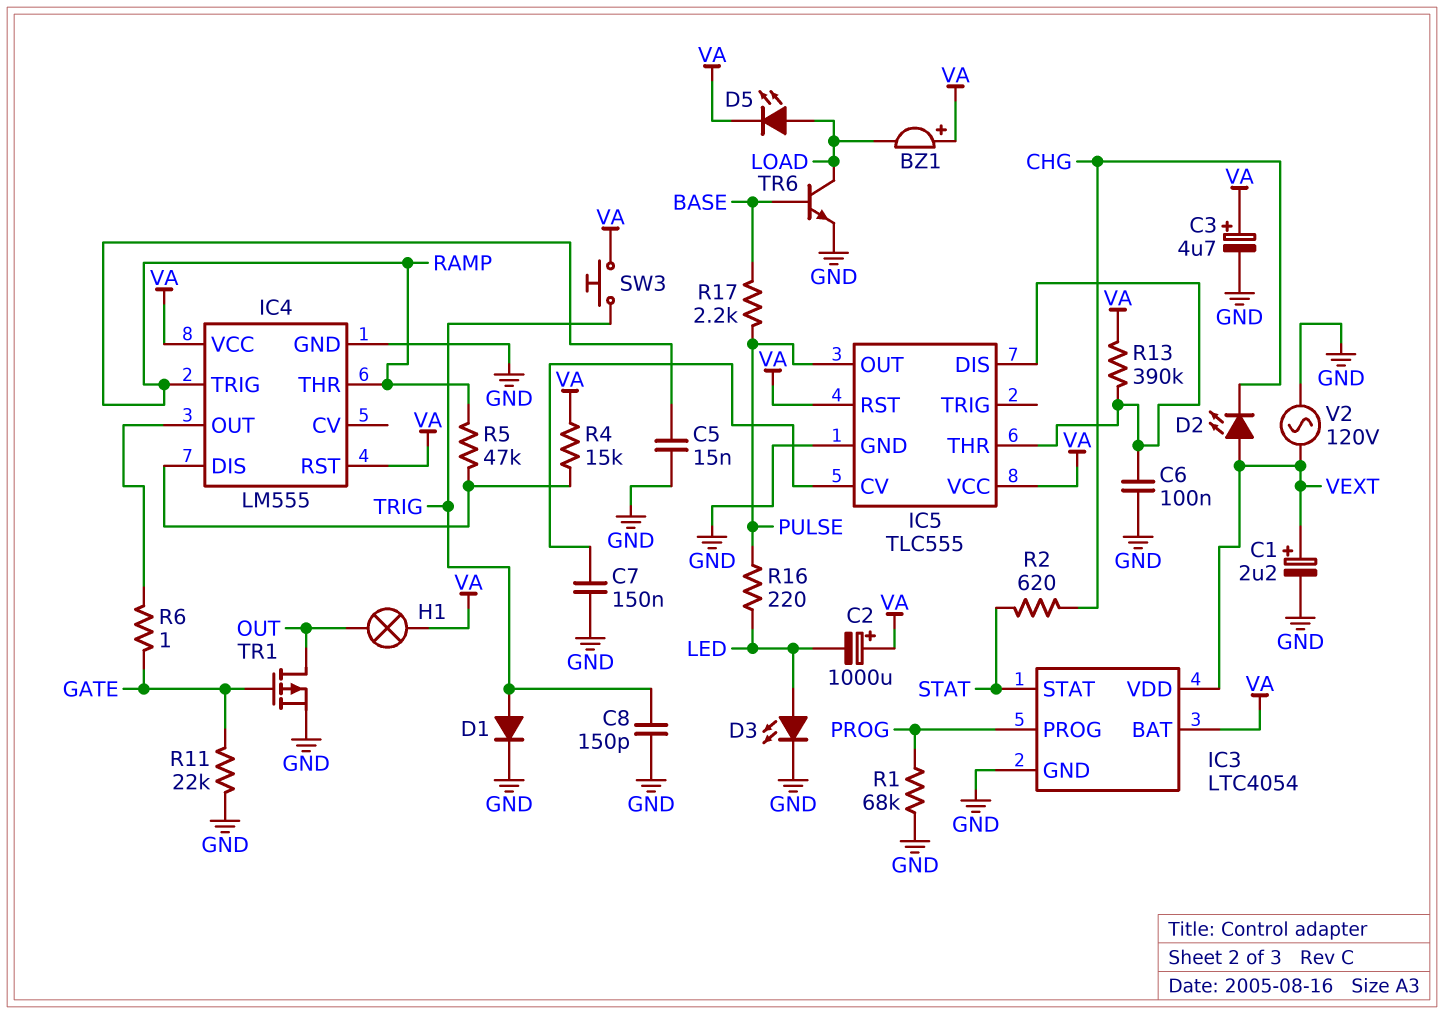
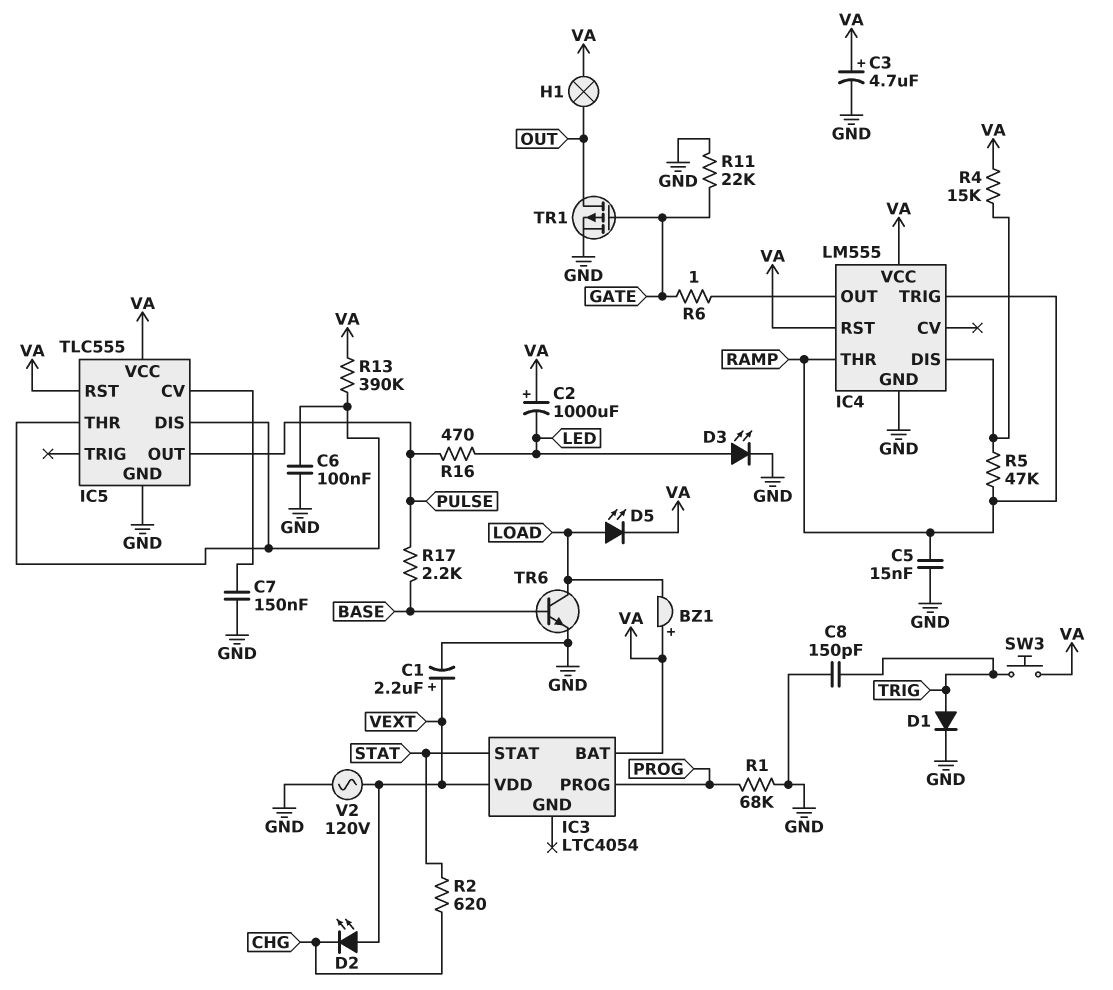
IC3 pin GND: GND -> none
R16: 220 (LED, PULSE) -> 470 (LED, PULSE)

